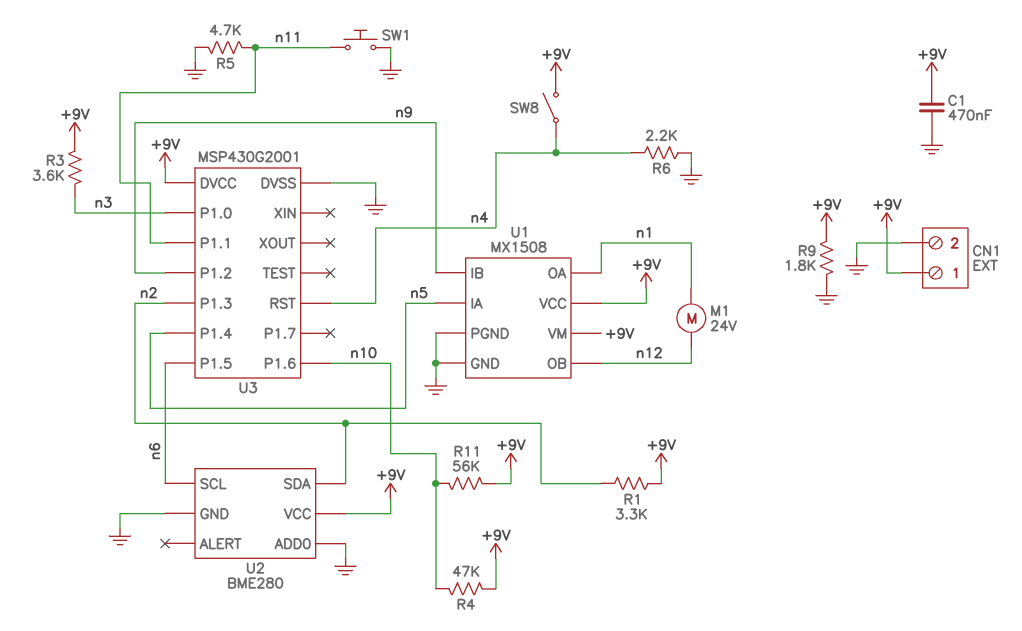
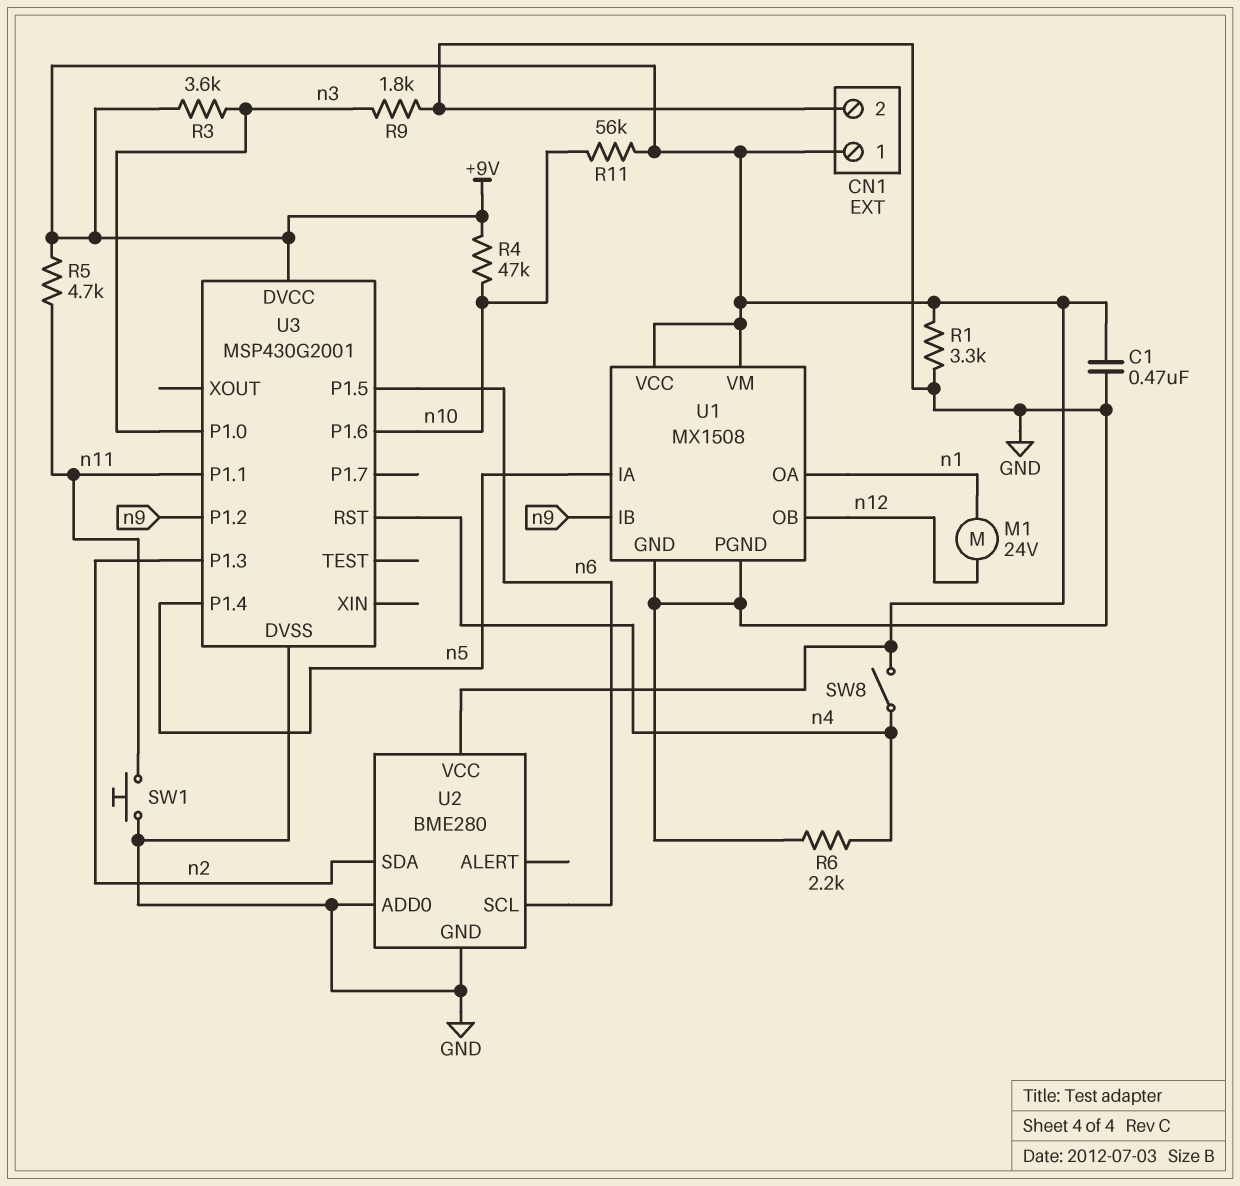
R1: 3.3k (+9V, n2) -> 3.3k (+9V, GND)
R5: 4.7k (GND, n11) -> 4.7k (+9V, n11)
R9: 1.8k (+9V, GND) -> 1.8k (GND, n3)

